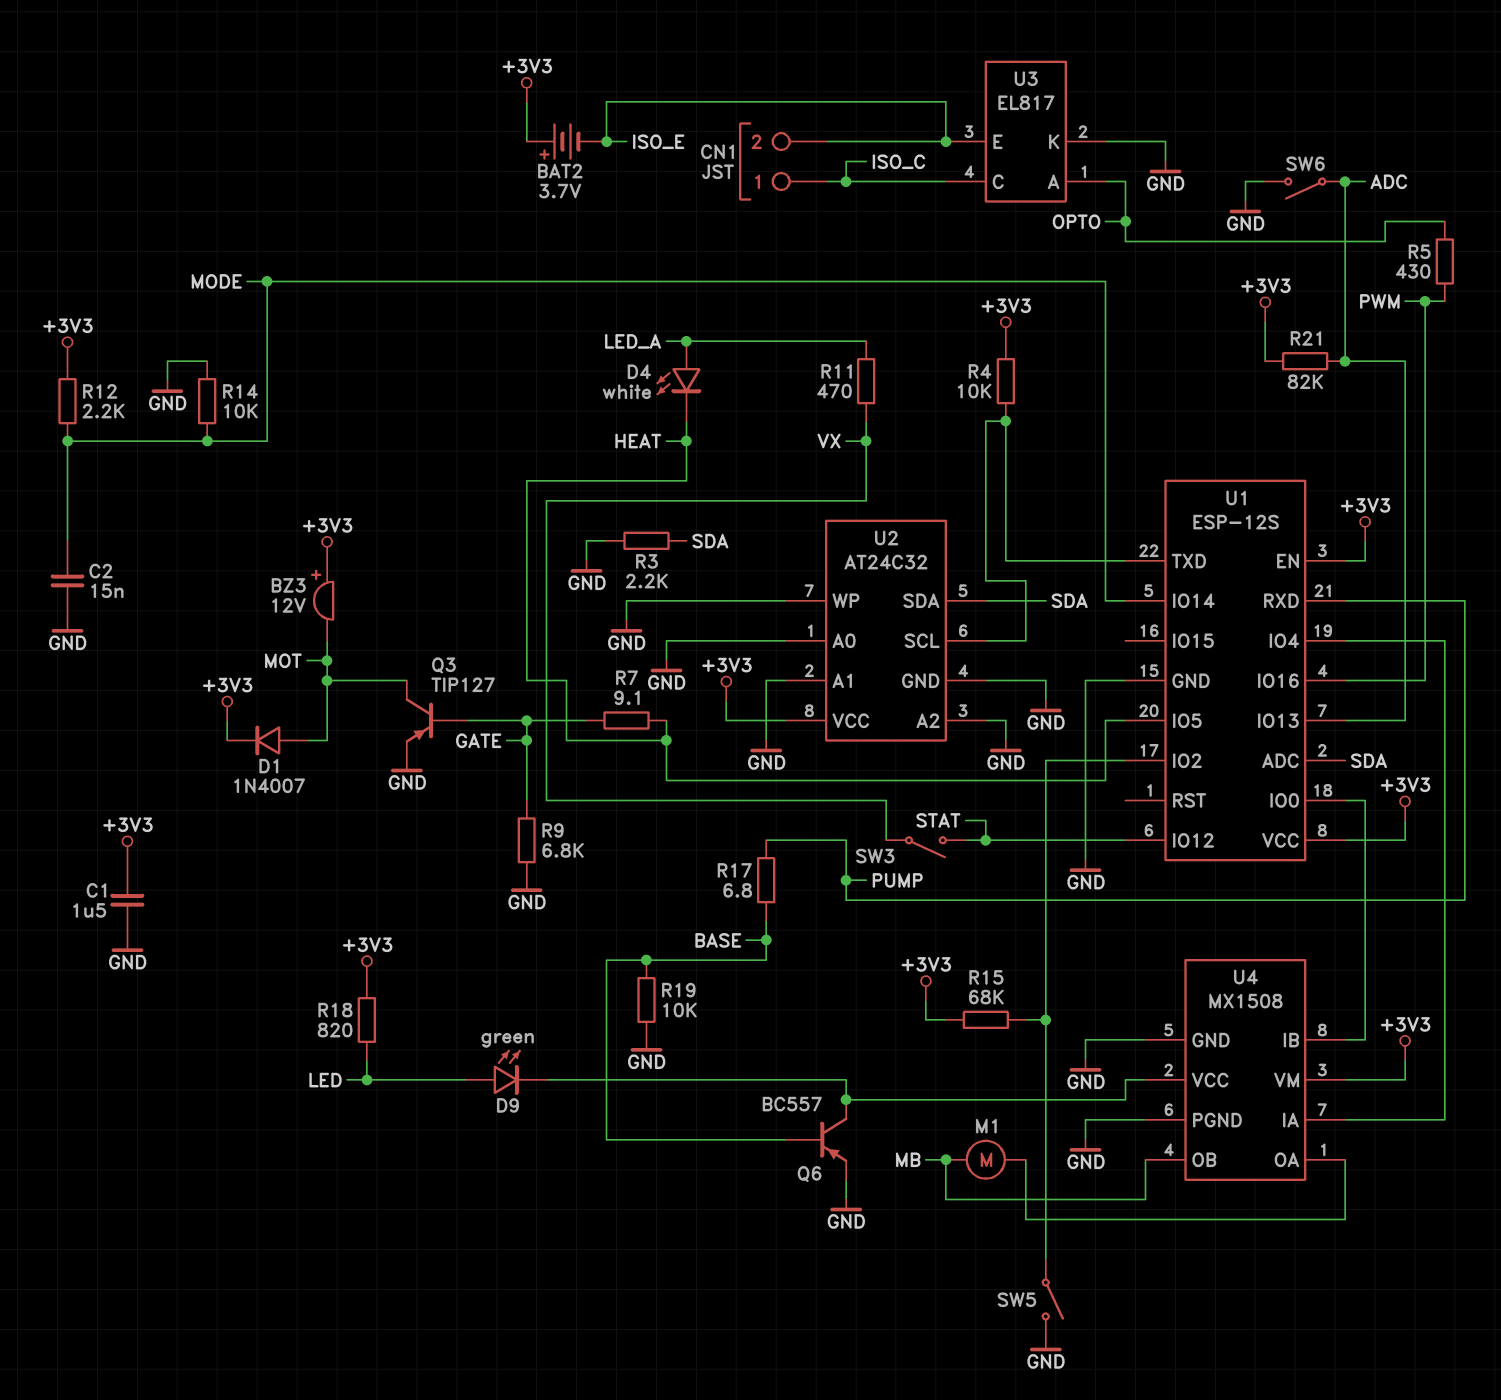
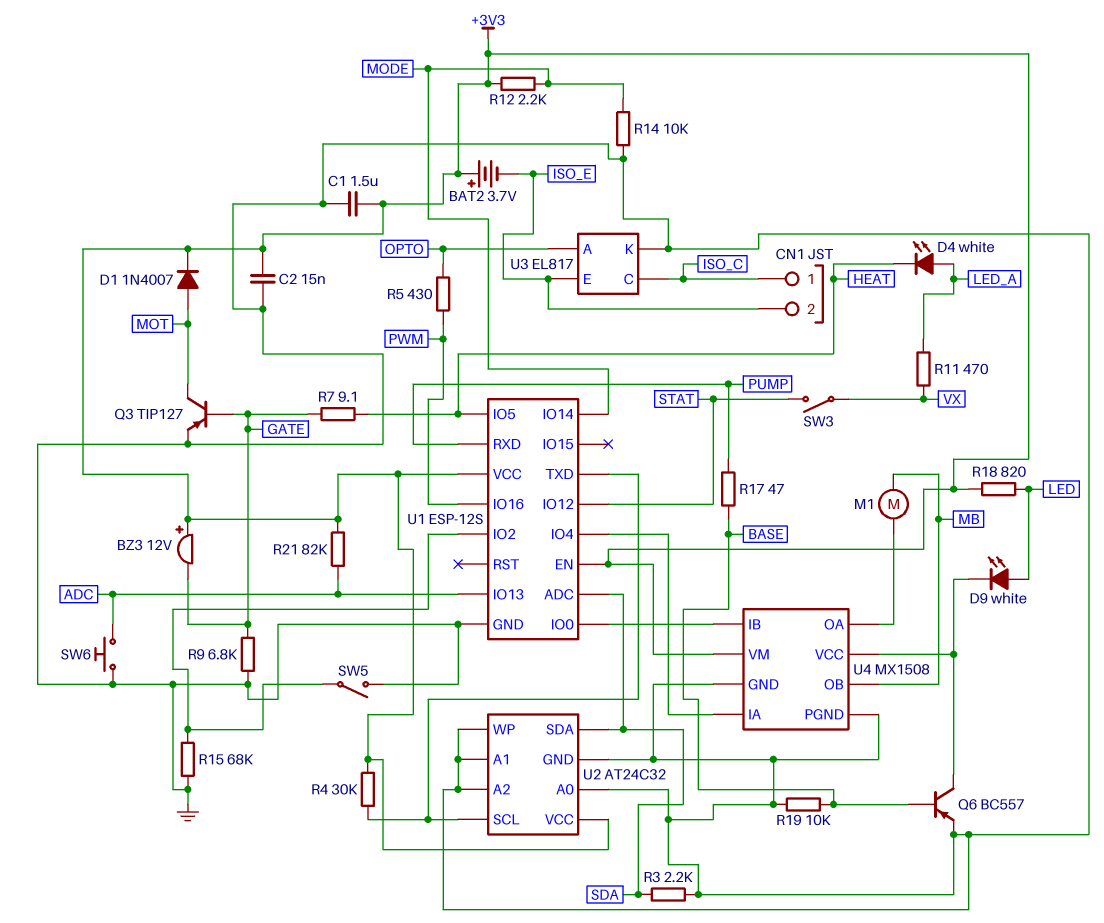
BZ3: buzzer 12V (plus +3V3, minus MOT) -> buzzer 12V (plus +3V3, minus GATE)
C2: 15nF (GND, MODE) -> 15nF (+3V3, GND)
D9: LED green (A LED, K U4/VCC) -> LED white (A LED, K U4/VCC)
R4: 10k (+3V3, U1/TXD) -> 30k (+3V3, U1/TXD)
R15: 68k (+3V3, U1/IO2) -> 68k (GND, U1/IO2)
R17: 6.8 (BASE, PUMP) -> 47 (BASE, PUMP)
SW6: switch (ADC, GND) -> button (ADC, GND)

